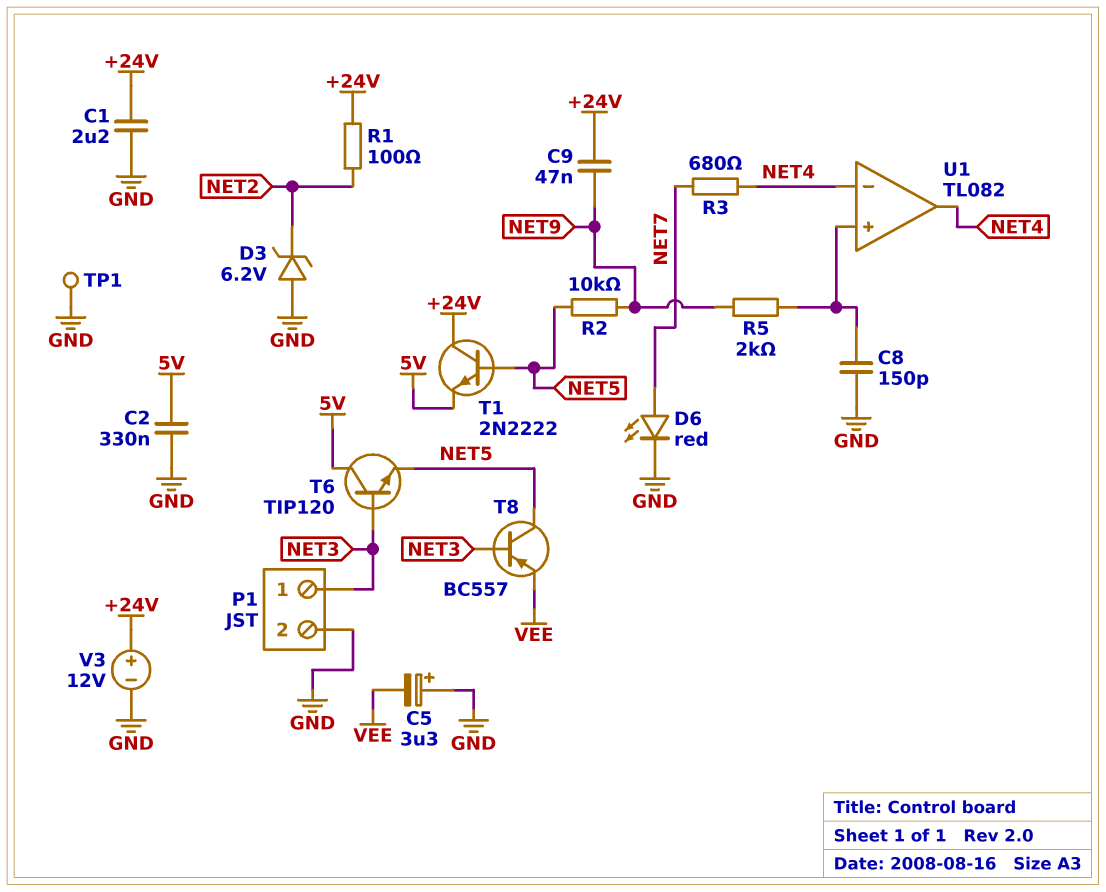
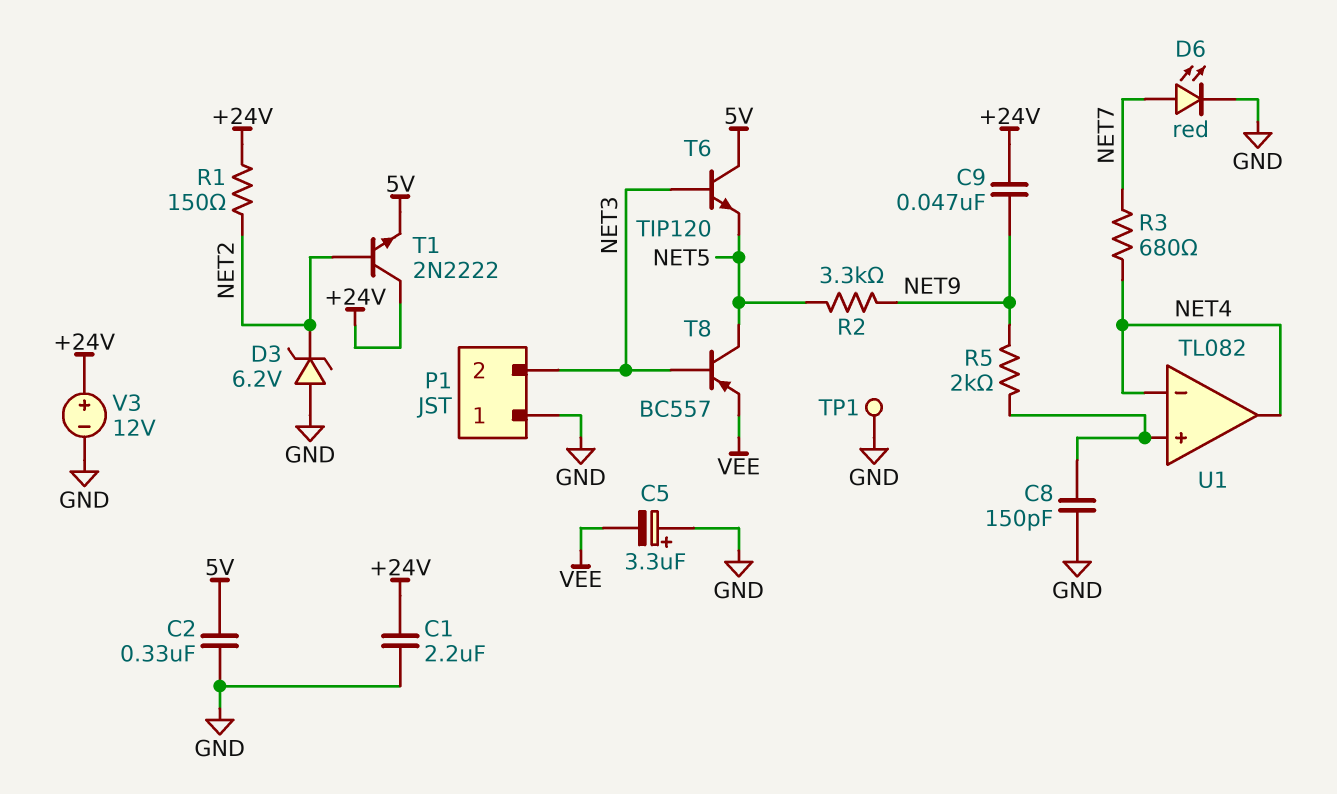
P1 pin 1: NET3 -> GND
P1 pin 2: GND -> NET3
R1: 100 (+24V, NET2) -> 150 (+24V, NET2)
R2: 10k (NET5, NET9) -> 3.3k (NET5, NET9)
T1: NPN 2N2222 (B NET5, C +24V, E 5V) -> NPN 2N2222 (B NET2, C +24V, E 5V)

